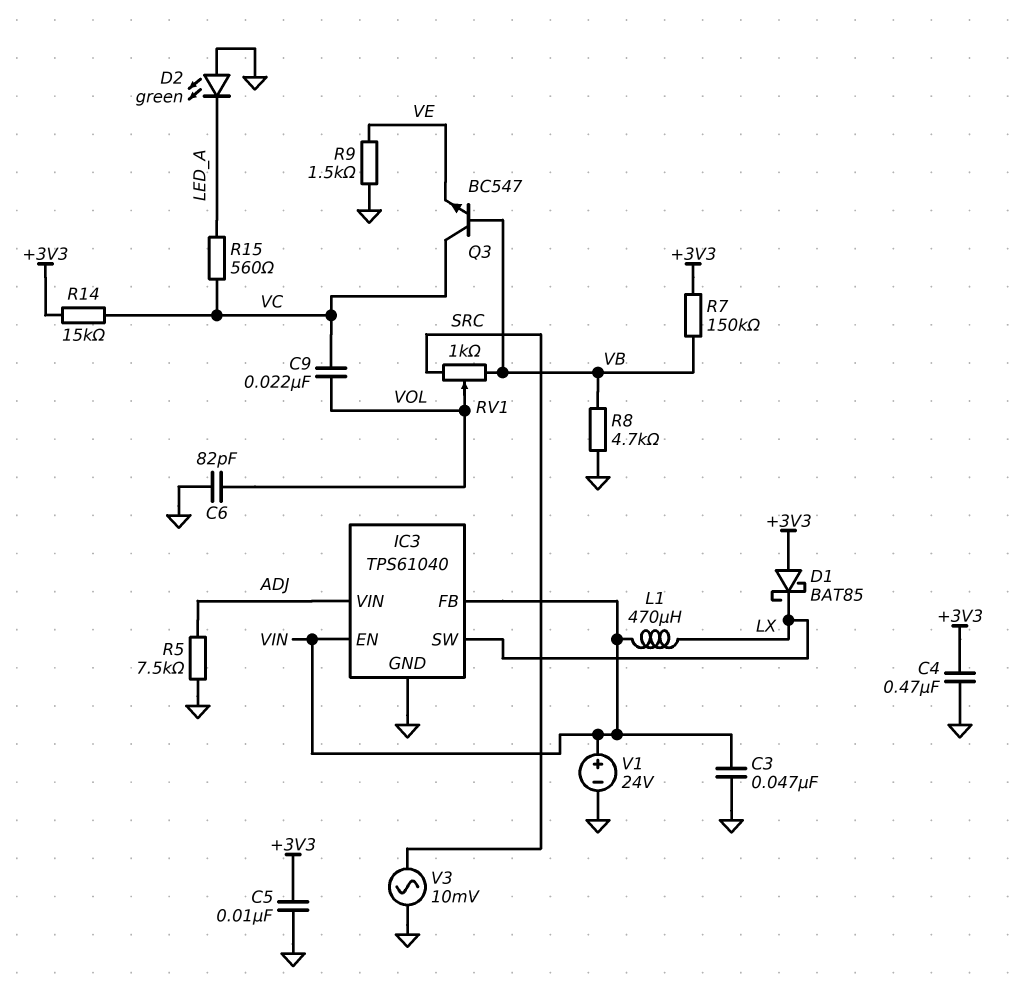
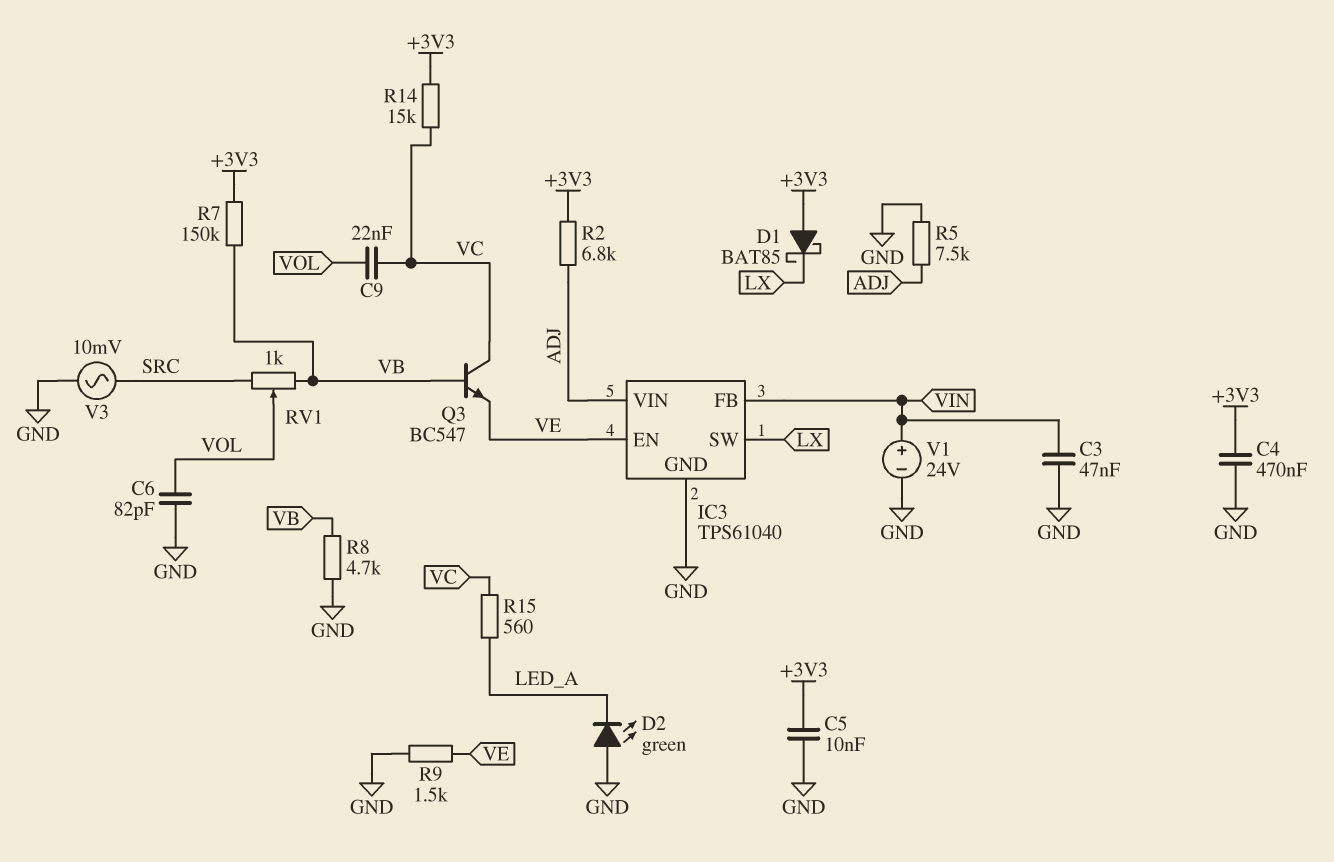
IC3 pin EN: VIN -> VE
L1: 470uH (LX, VIN) -> none
R2: none -> 6.8k (+3V3, ADJ)

